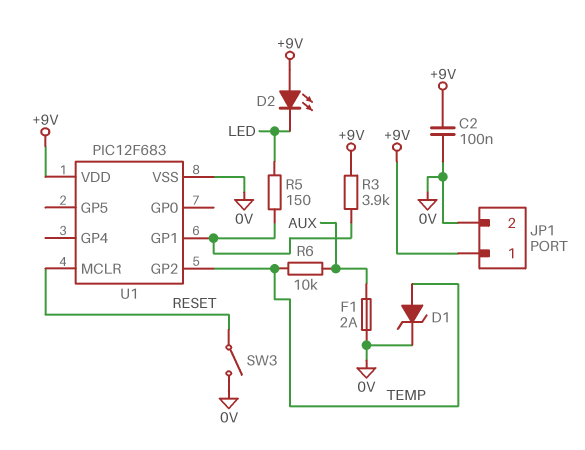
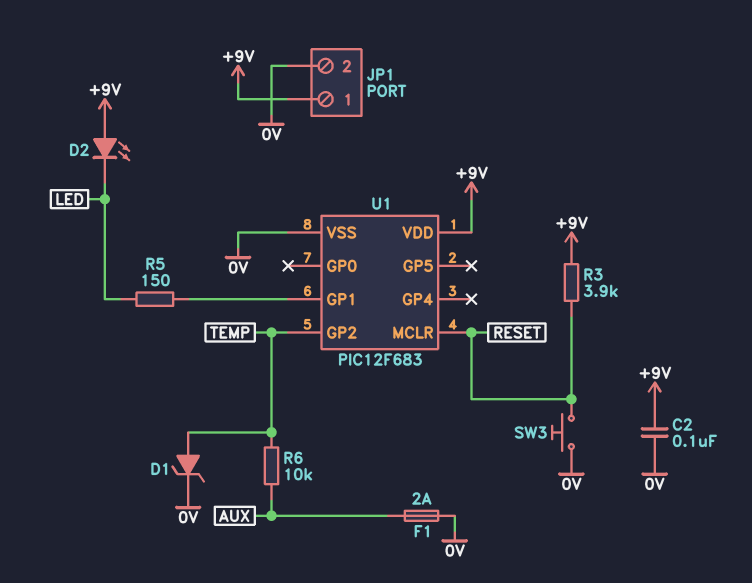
R3: 3.9k (+9V, U1/GP1) -> 3.9k (+9V, RESET)
SW3: switch (0V, RESET) -> button (0V, RESET)

